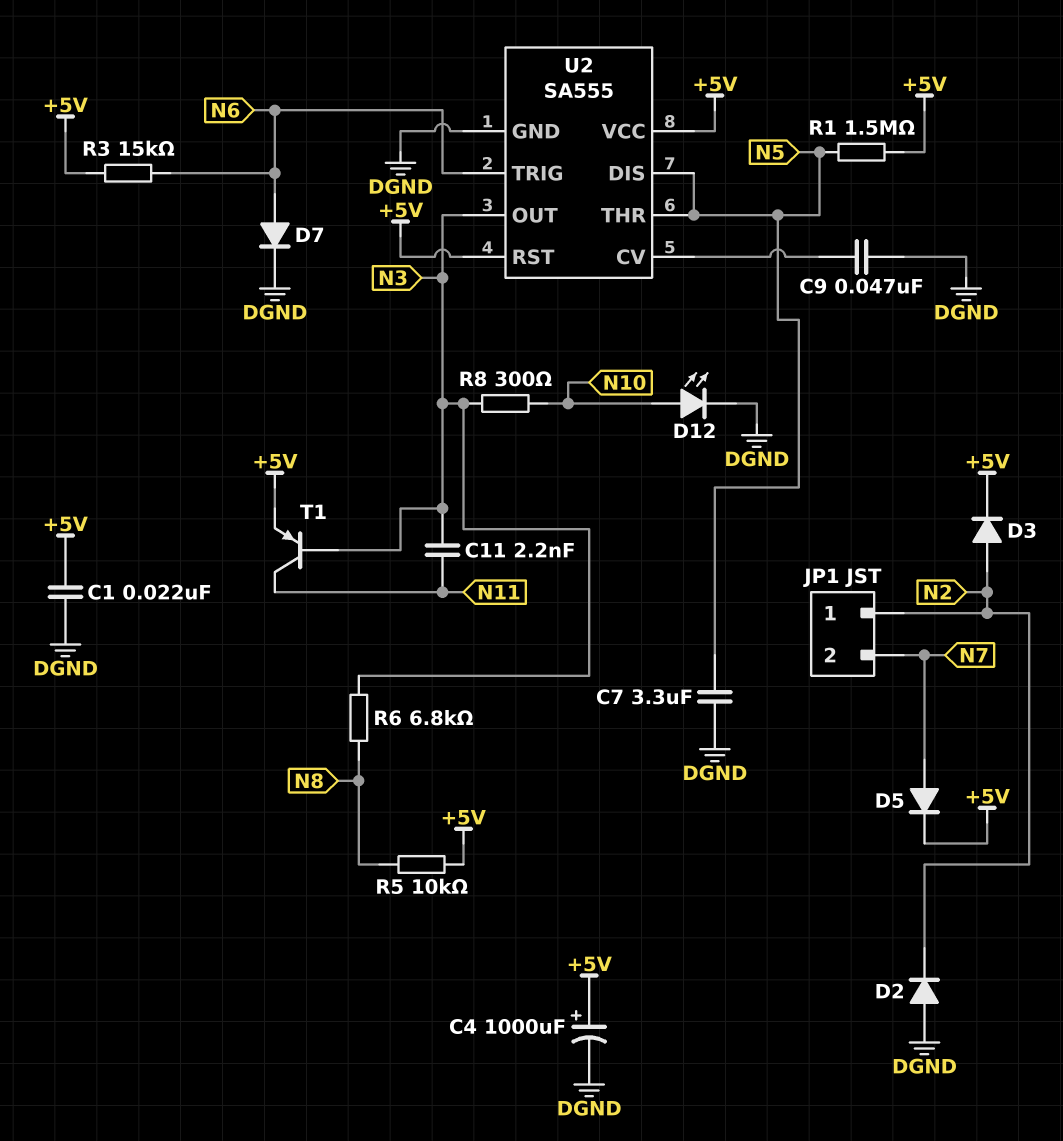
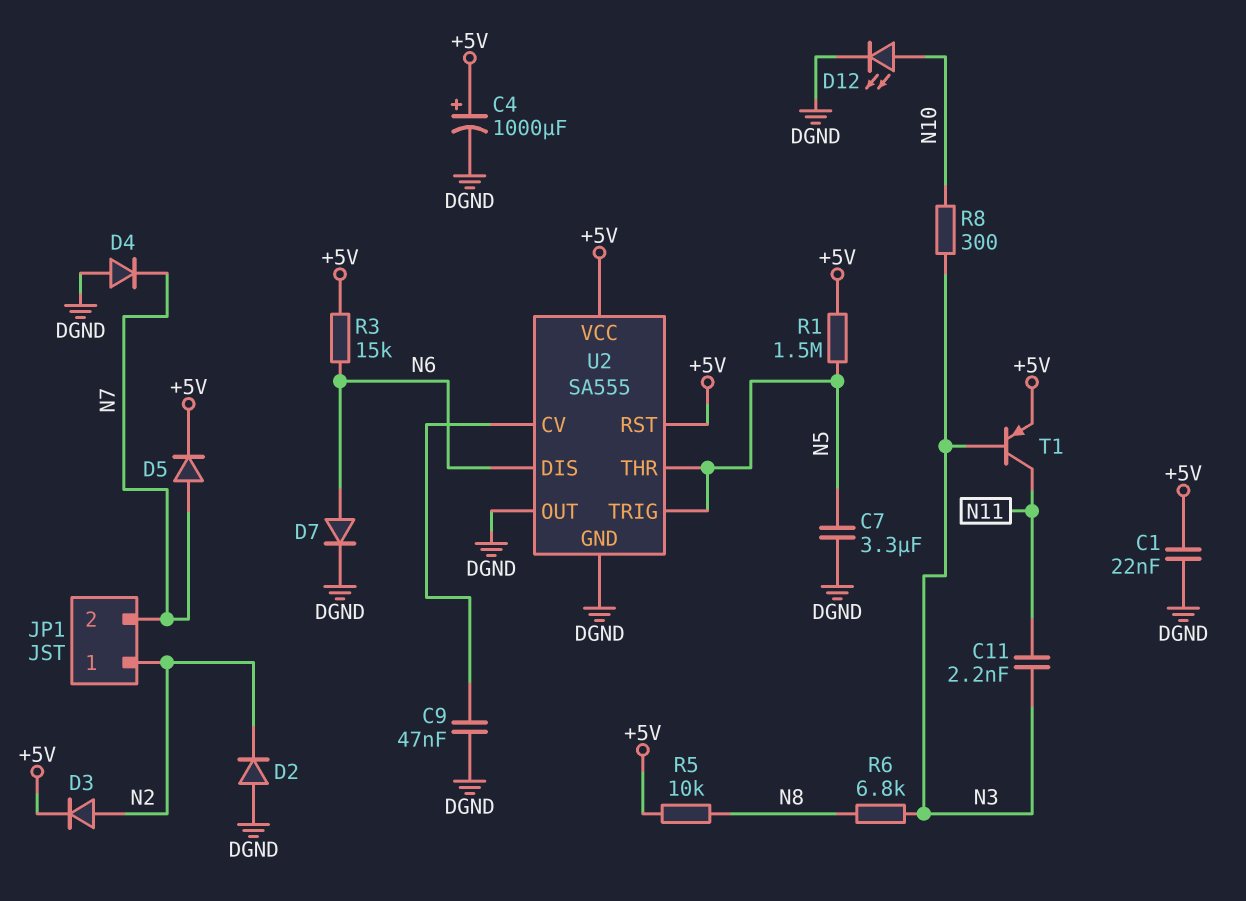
D4: none -> diode (A DGND, K N7)
U2 pin DIS: N5 -> N6
U2 pin OUT: N3 -> DGND
U2 pin TRIG: N6 -> N5

